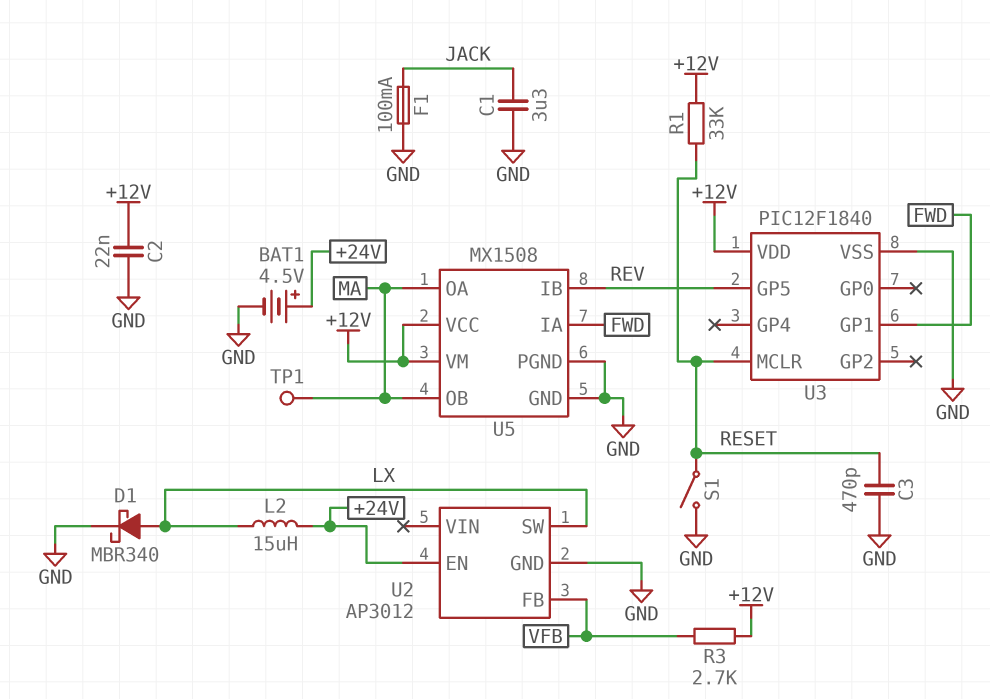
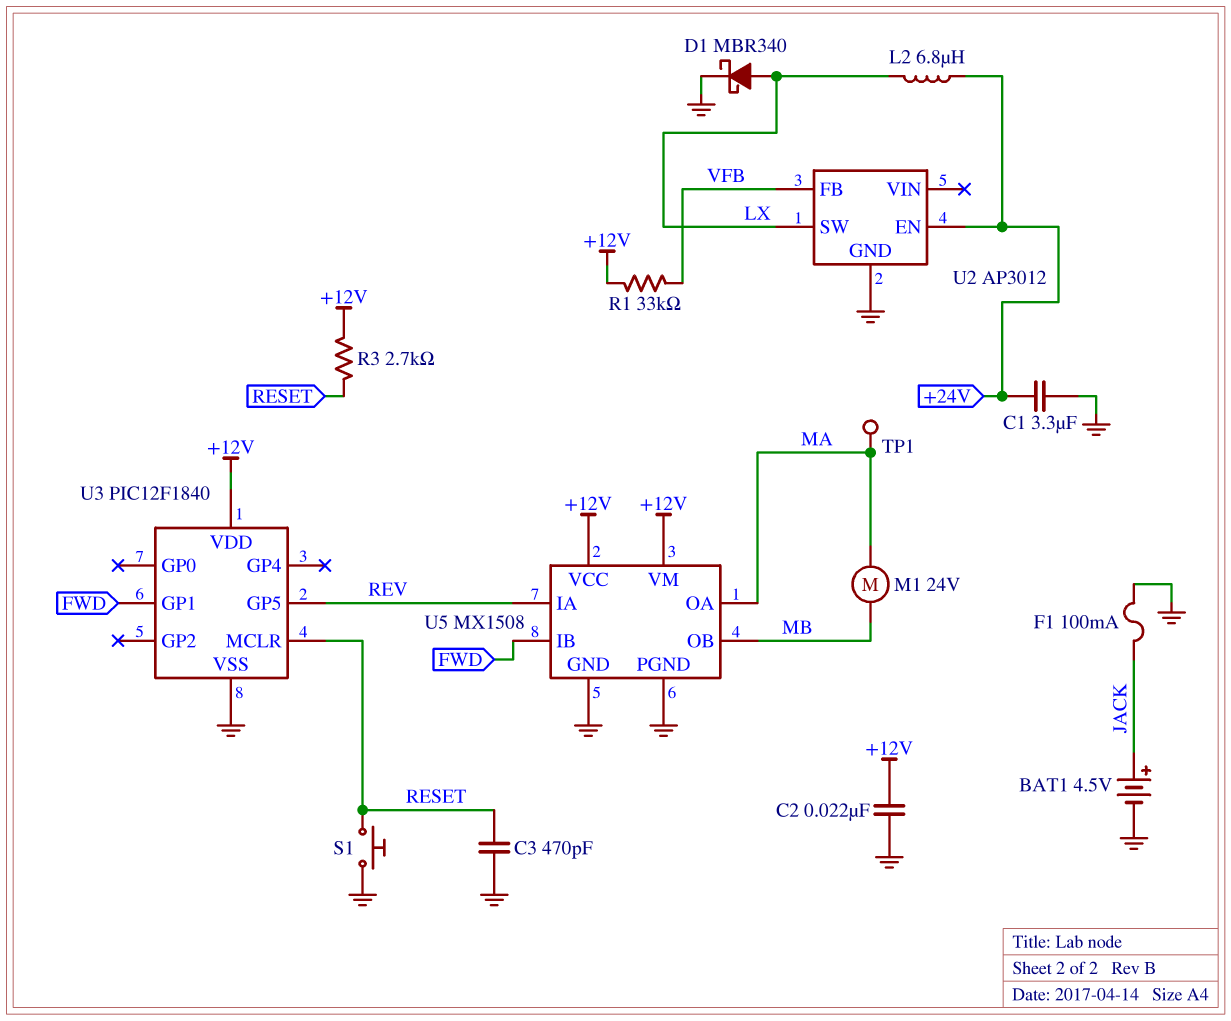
BAT1: 4.5V (plus +24V, minus GND) -> 4.5V (plus JACK, minus GND)
C1: 3.3uF (GND, JACK) -> 3.3uF (+24V, GND)
L2: 15uH (+24V, LX) -> 6.8uH (+24V, LX)
M1: none -> motor 24V (MA, MB)
R1: 33k (+12V, RESET) -> 33k (+12V, VFB)
R3: 2.7k (+12V, VFB) -> 2.7k (+12V, RESET)
S1: switch (GND, RESET) -> button (GND, RESET)
U5 pin IA: FWD -> REV
U5 pin IB: REV -> FWD
U5 pin OB: MA -> MB

